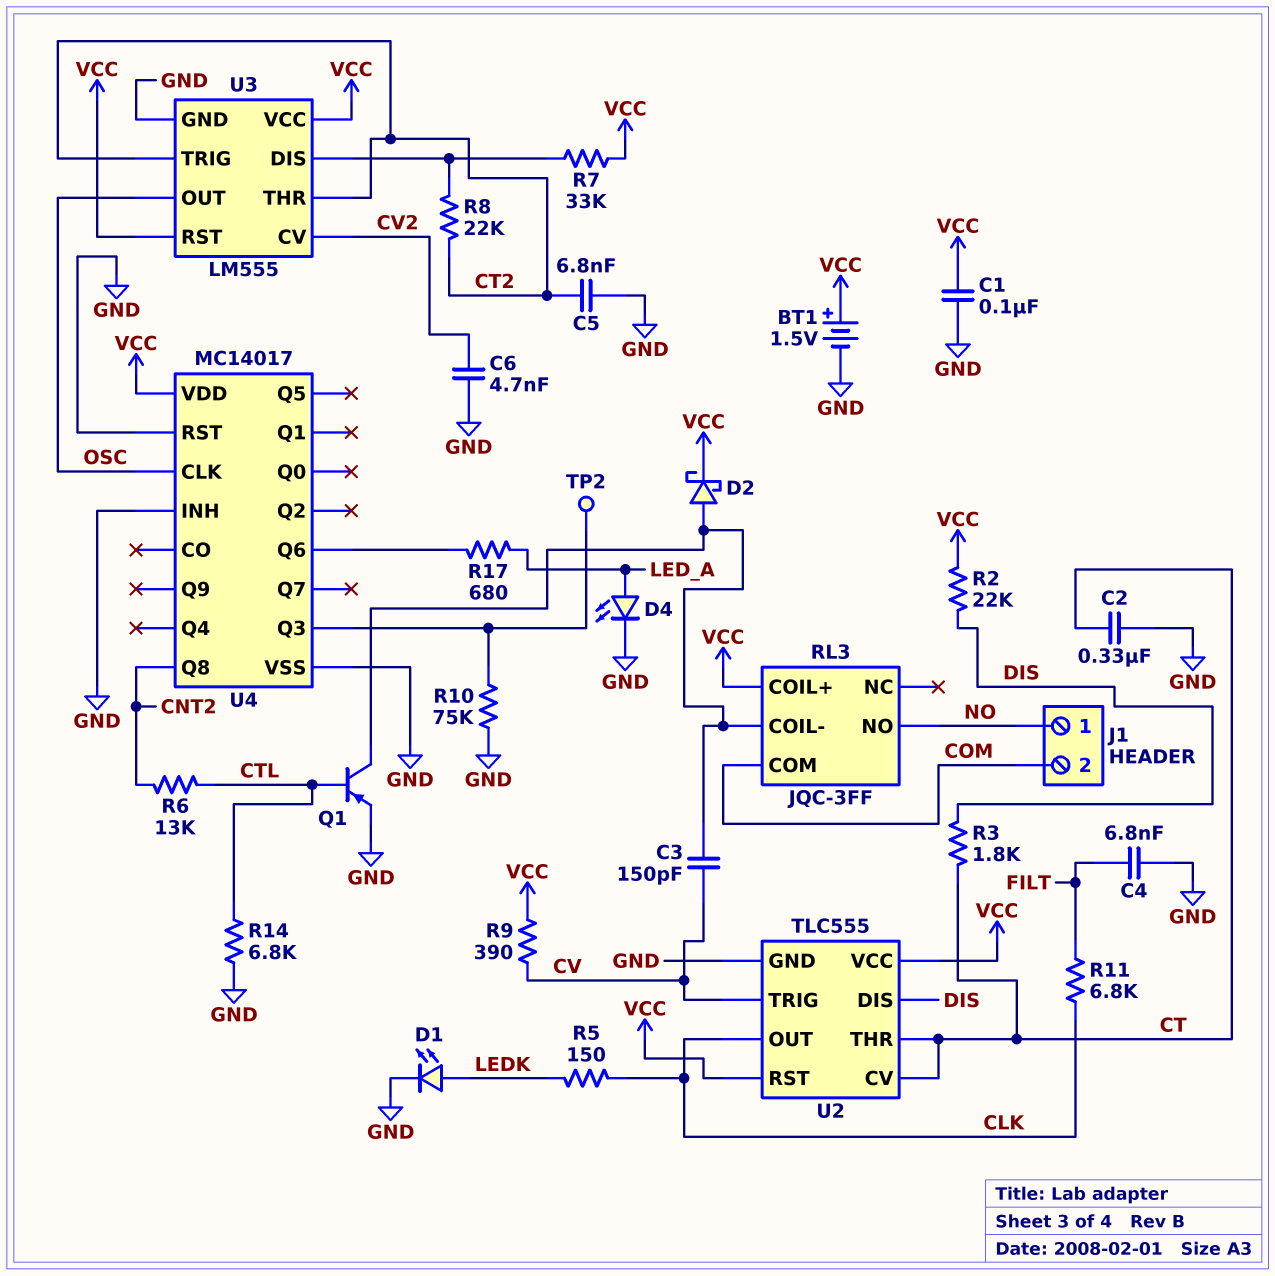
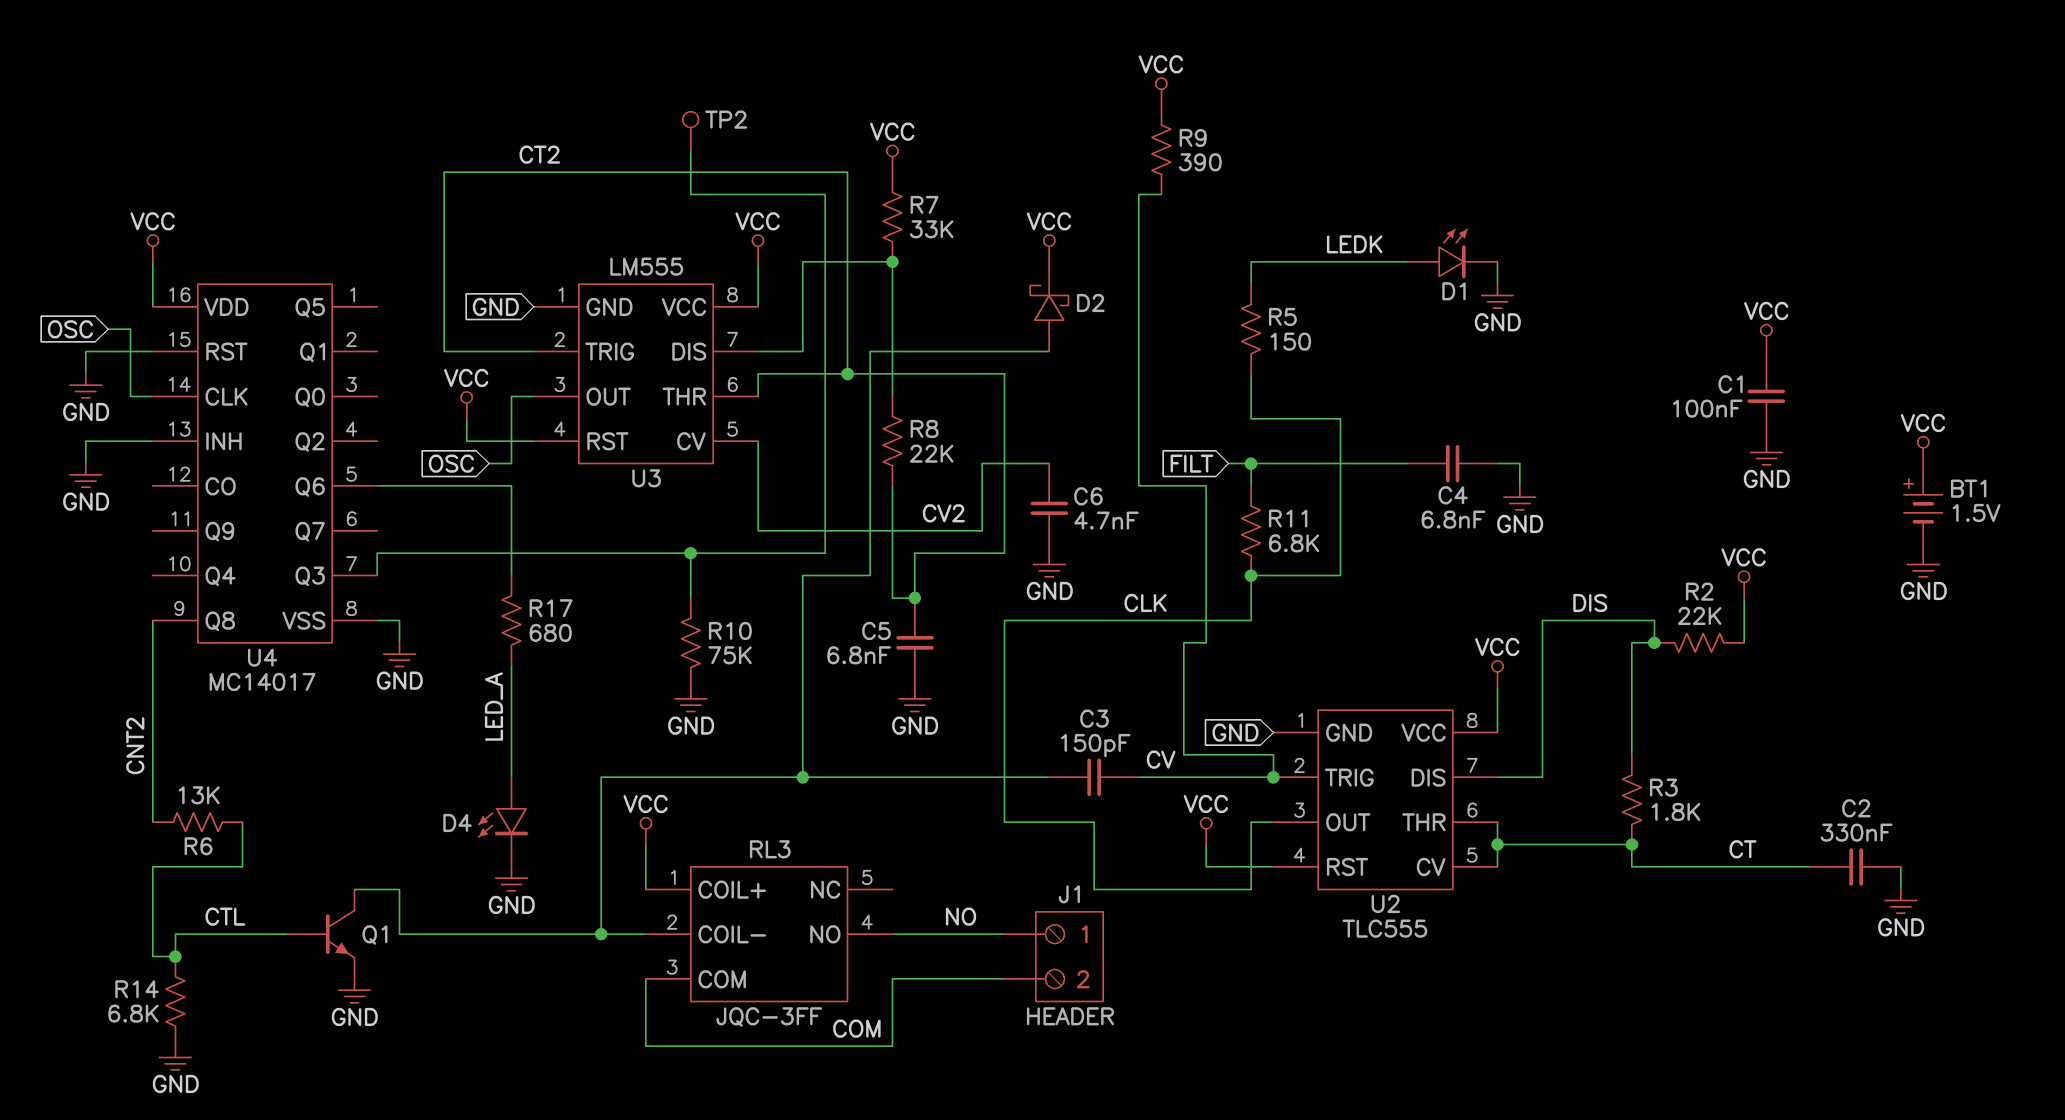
Q1: PNP (B CTL, C RL3/COIL-, E GND) -> NPN (B CTL, C RL3/COIL-, E GND)

